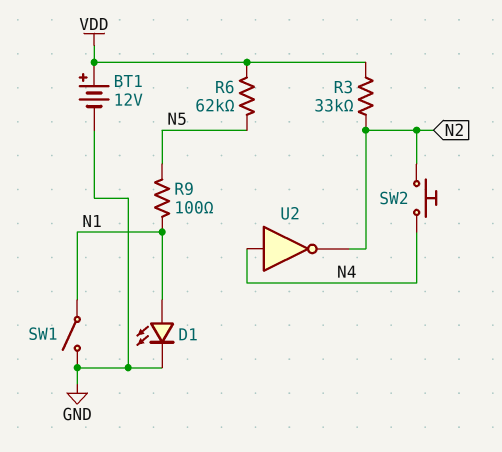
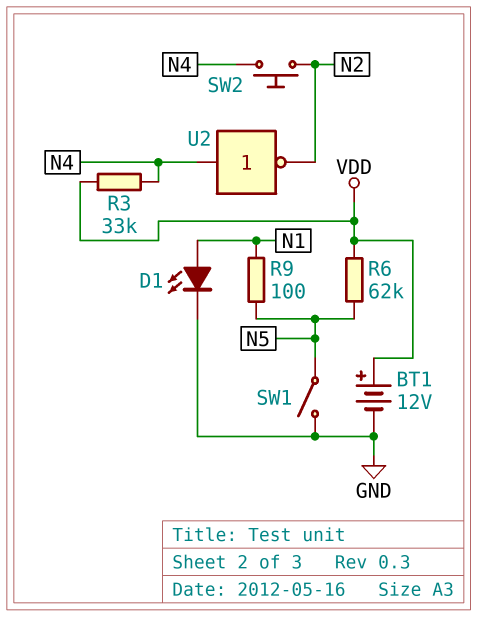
R3: 33k (N2, VDD) -> 33k (N4, VDD)
SW1: switch (GND, N1) -> switch (GND, N5)

